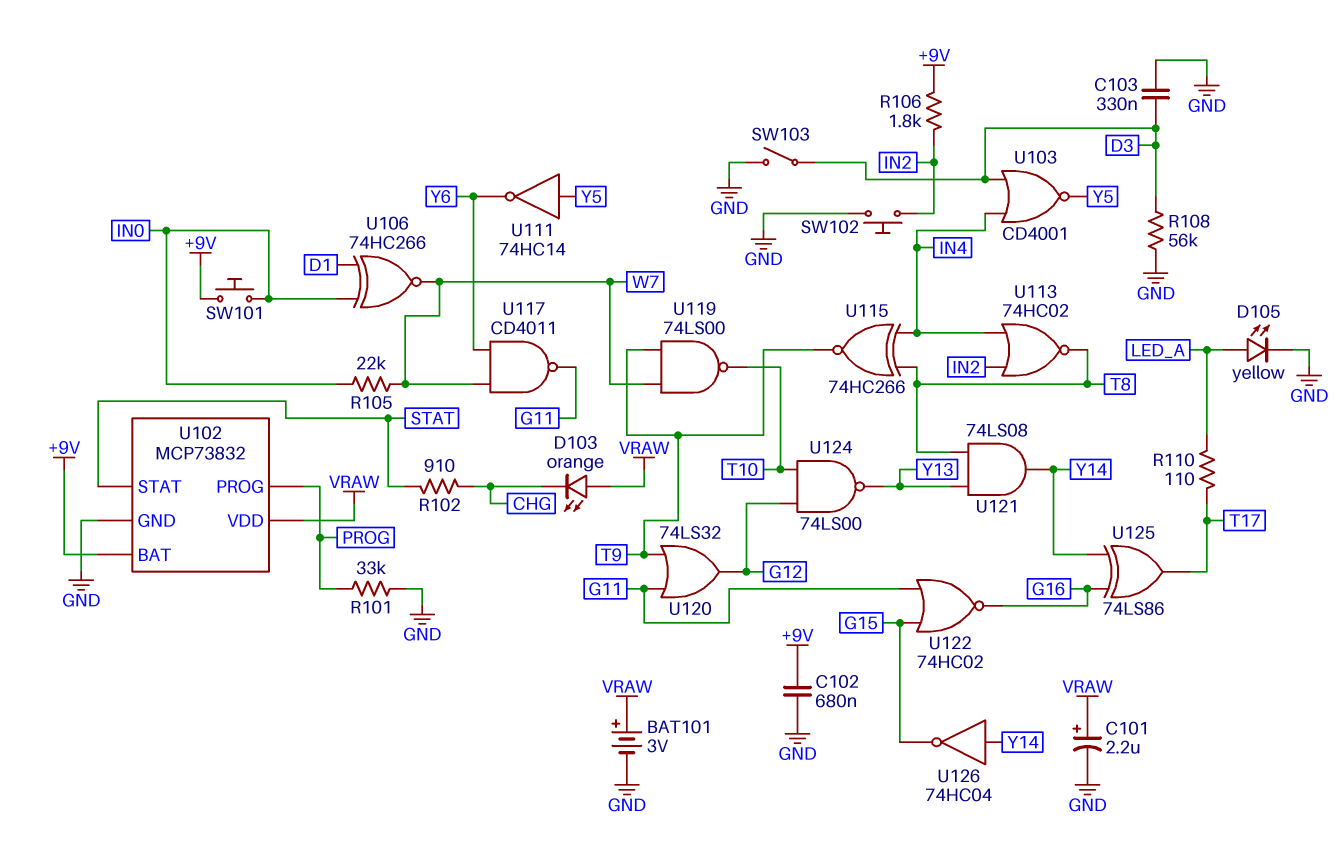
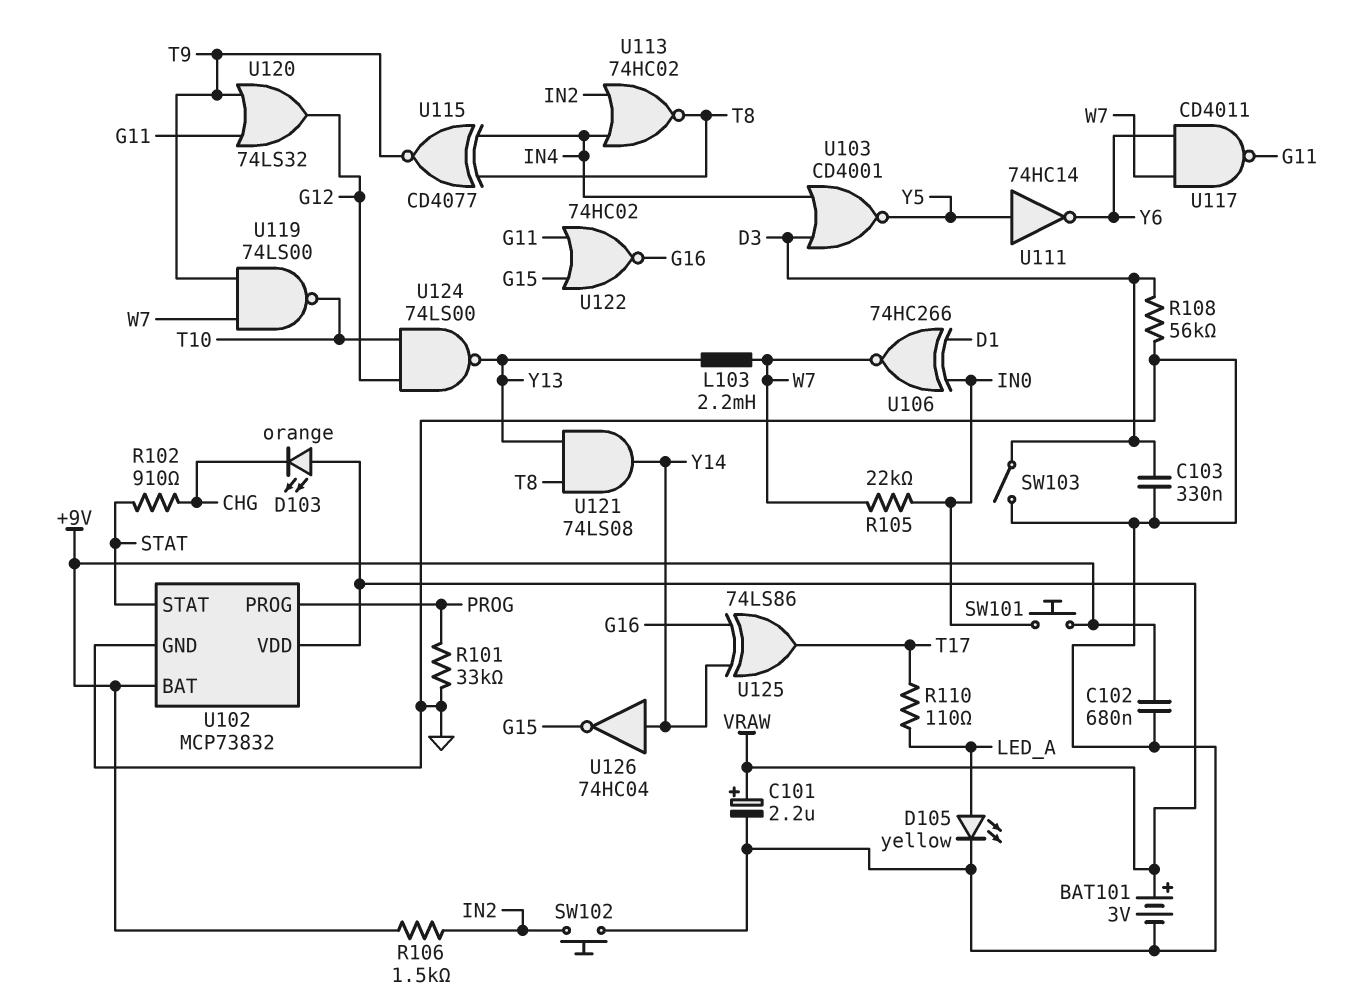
L103: none -> 2.2mH (W7, Y13)
R106: 1.8k (+9V, IN2) -> 1.5k (+9V, IN2)
U115: XNOR 74HC266 (in IN4, in T8, out T9) -> XNOR CD4077 (in IN4, in T8, out T9)

